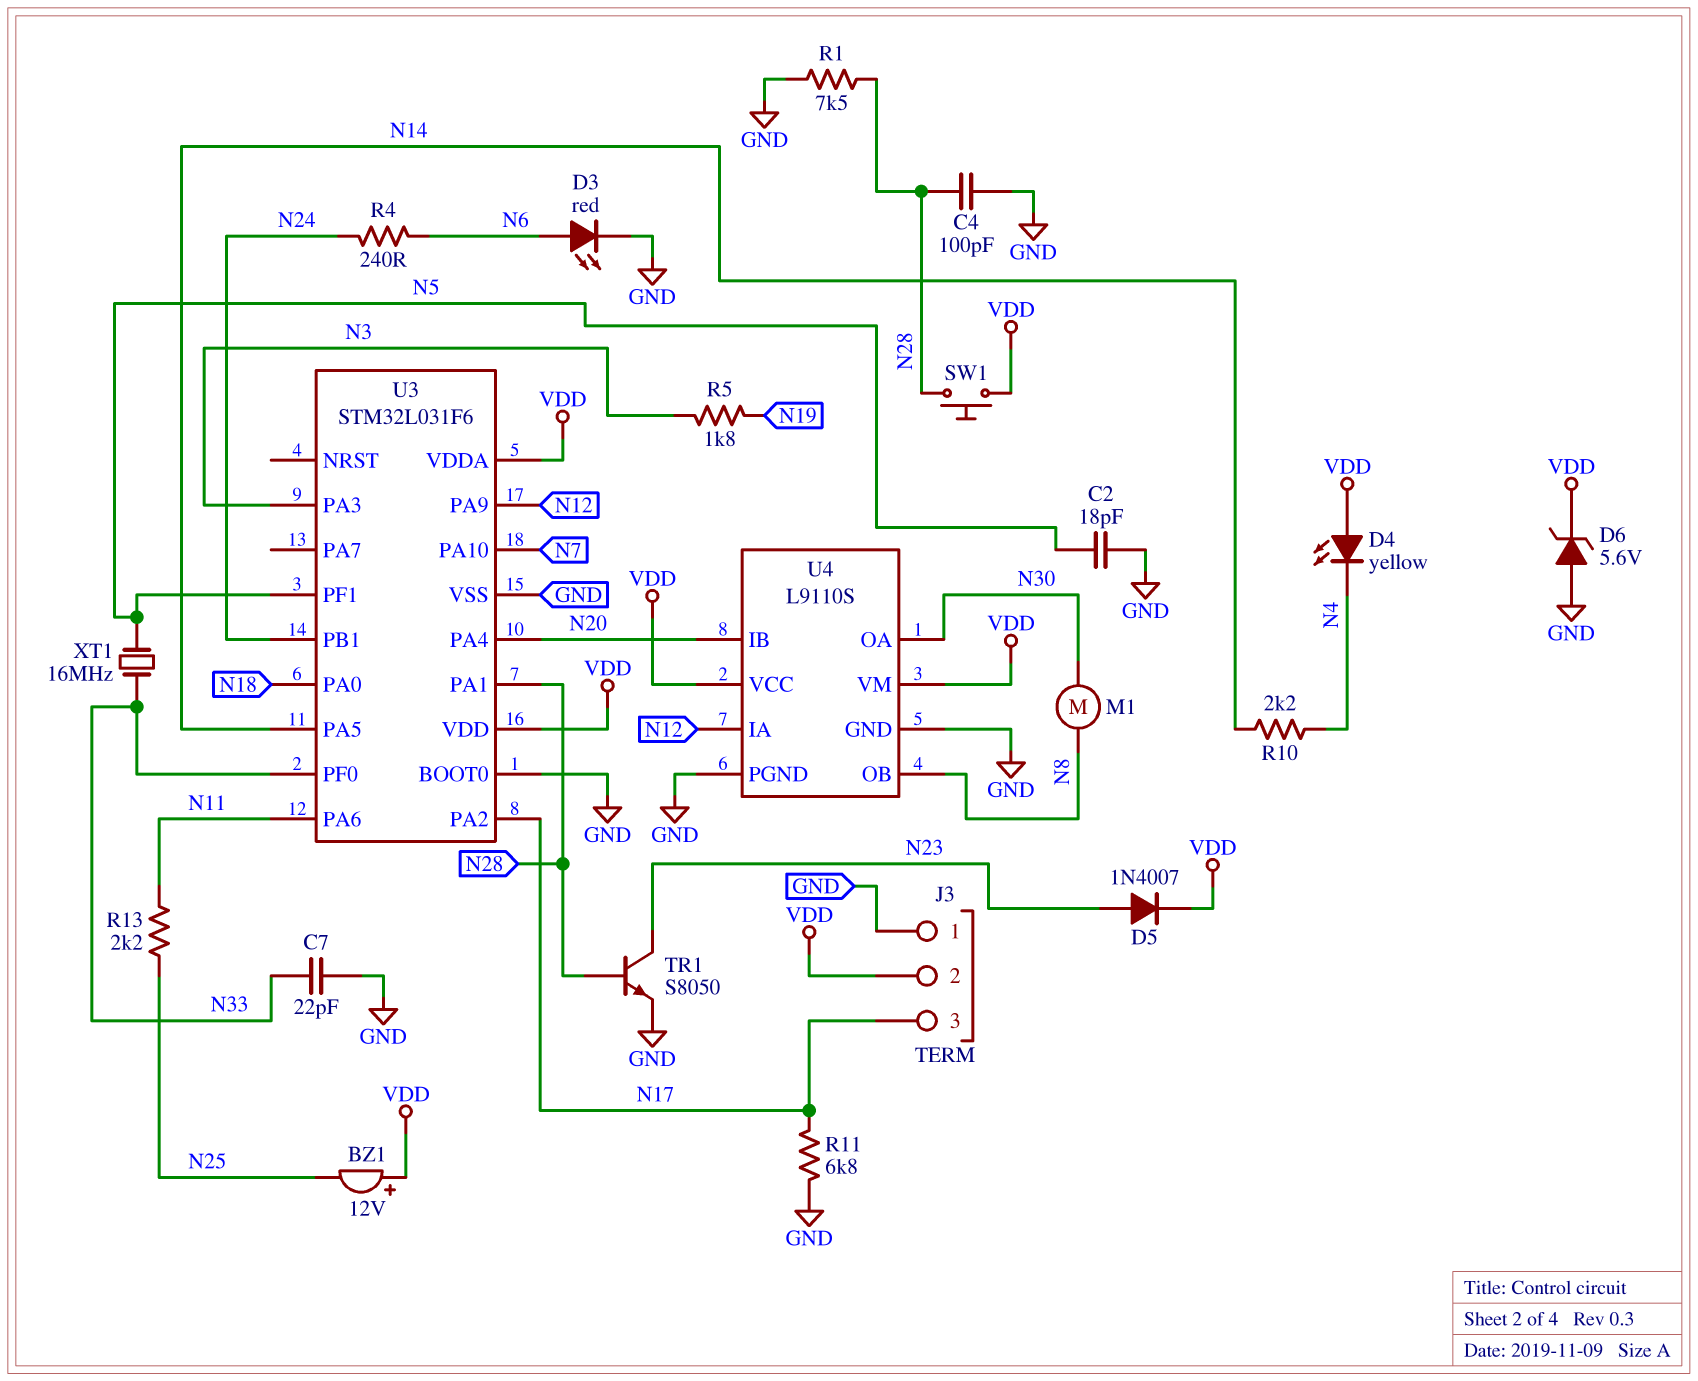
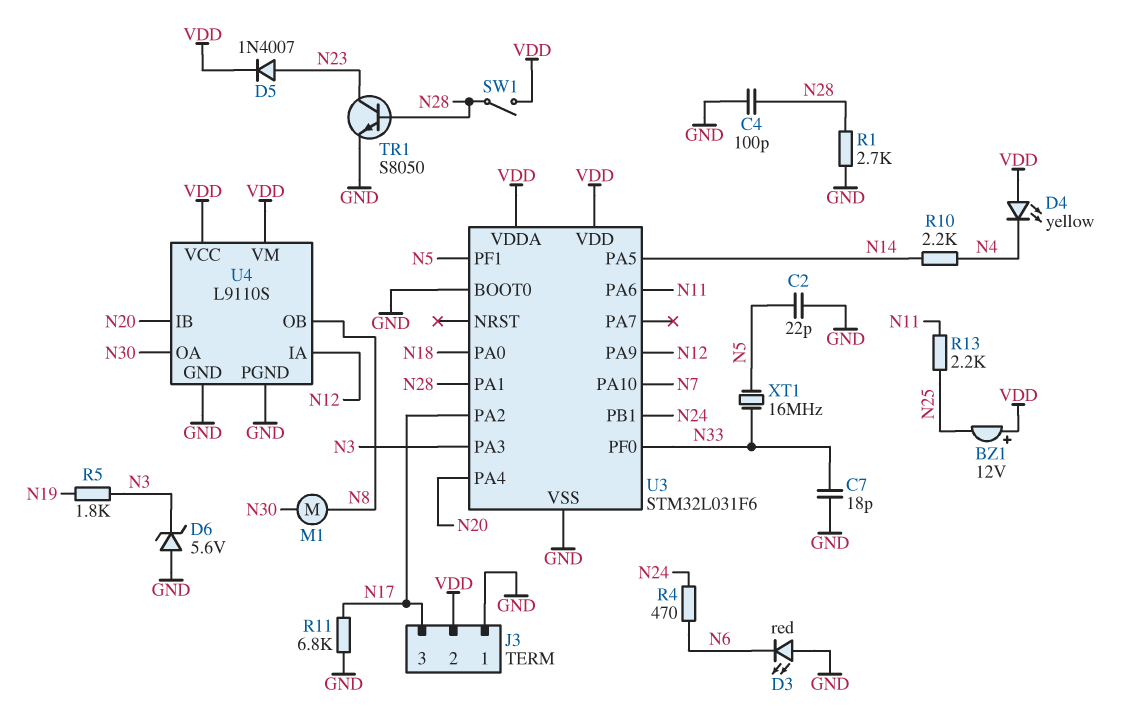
C2: 18pF (GND, N5) -> 22pF (GND, N5)
C7: 22pF (GND, N33) -> 18pF (GND, N33)
D3: LED red (A N6, K GND) -> LED red (A GND, K N6)
D6: zener 5.6V (A GND, K VDD) -> zener 5.6V (A GND, K N3)
R1: 7.5k (GND, N28) -> 2.7k (GND, N28)
R4: 240 (N6, N24) -> 470 (N6, N24)
SW1: button (N28, VDD) -> switch (N28, VDD)

